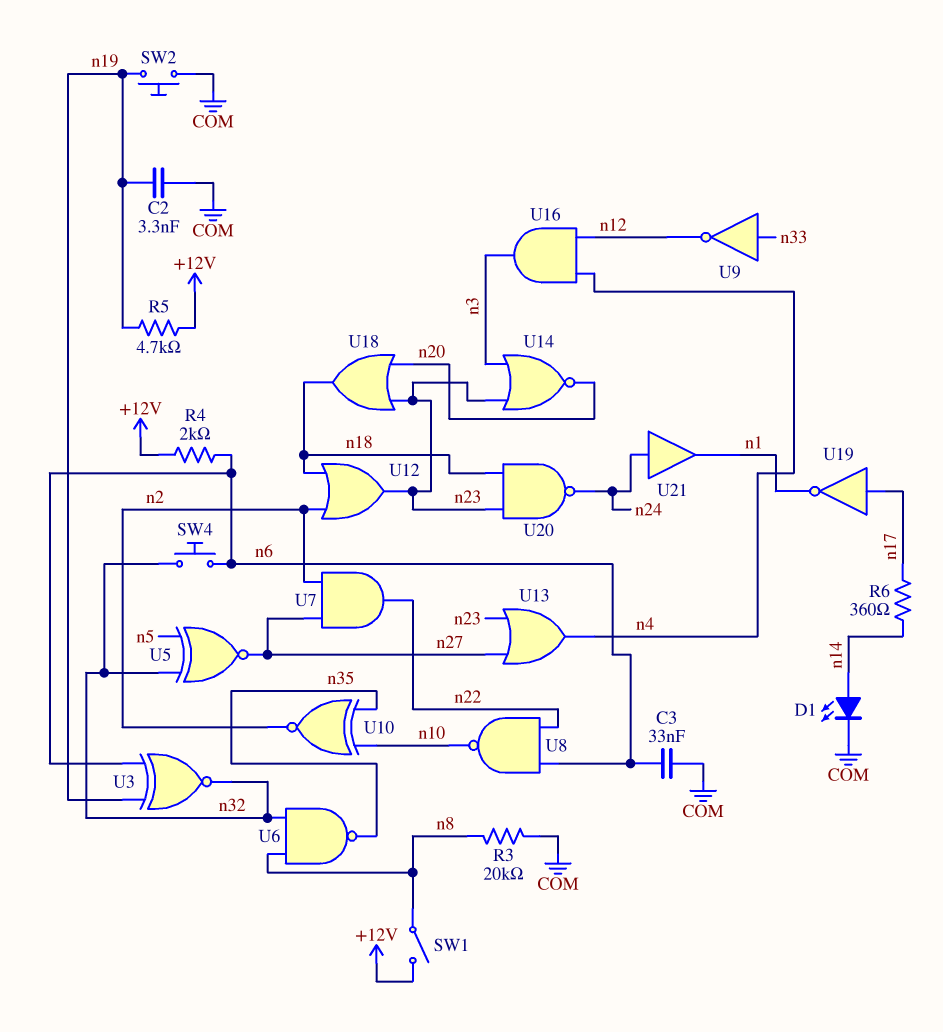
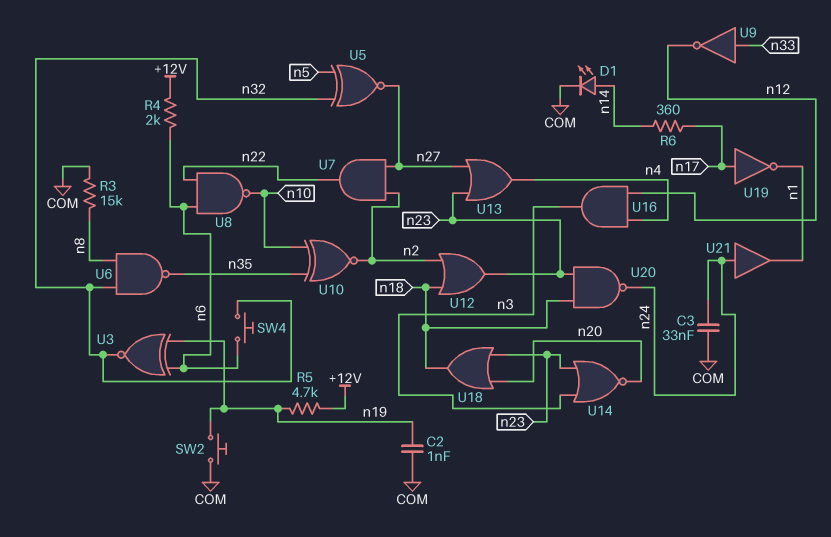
C2: 3.3nF (COM, n19) -> 1nF (COM, n19)
C3: 33nF (COM, n6) -> 33nF (COM, n24)
R3: 20k (COM, n8) -> 15k (COM, n8)
SW1: switch (+12V, n8) -> none

